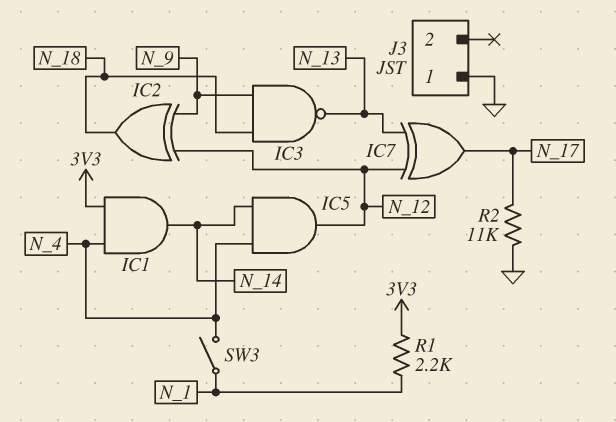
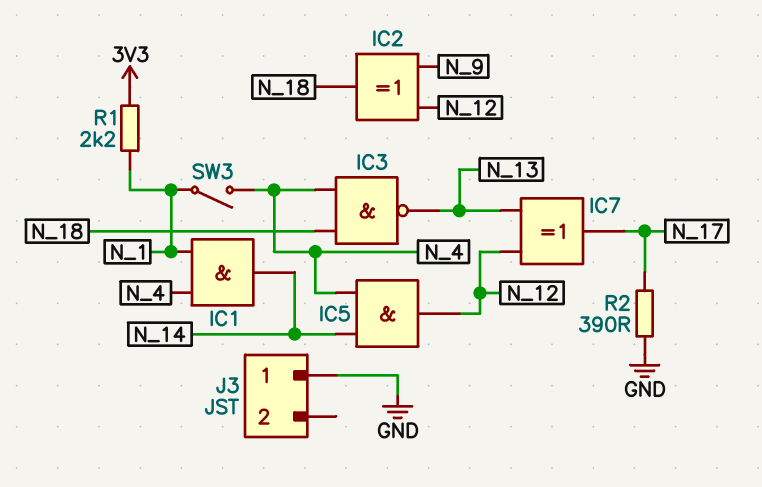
IC1: AND (in 3V3, in N_4, out N_14) -> AND (in N_1, in N_4, out N_14)
IC3: NAND (in N_9, in N_18, out N_13) -> NAND (in N_4, in N_18, out N_13)
R2: 11k (GND, N_17) -> 390 (GND, N_17)

